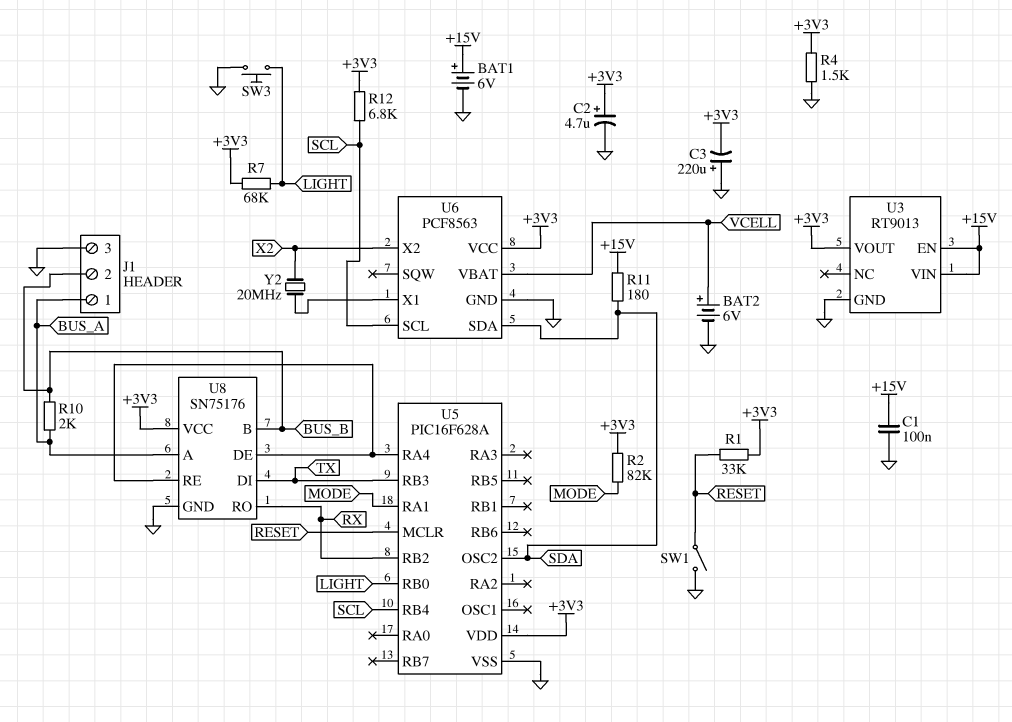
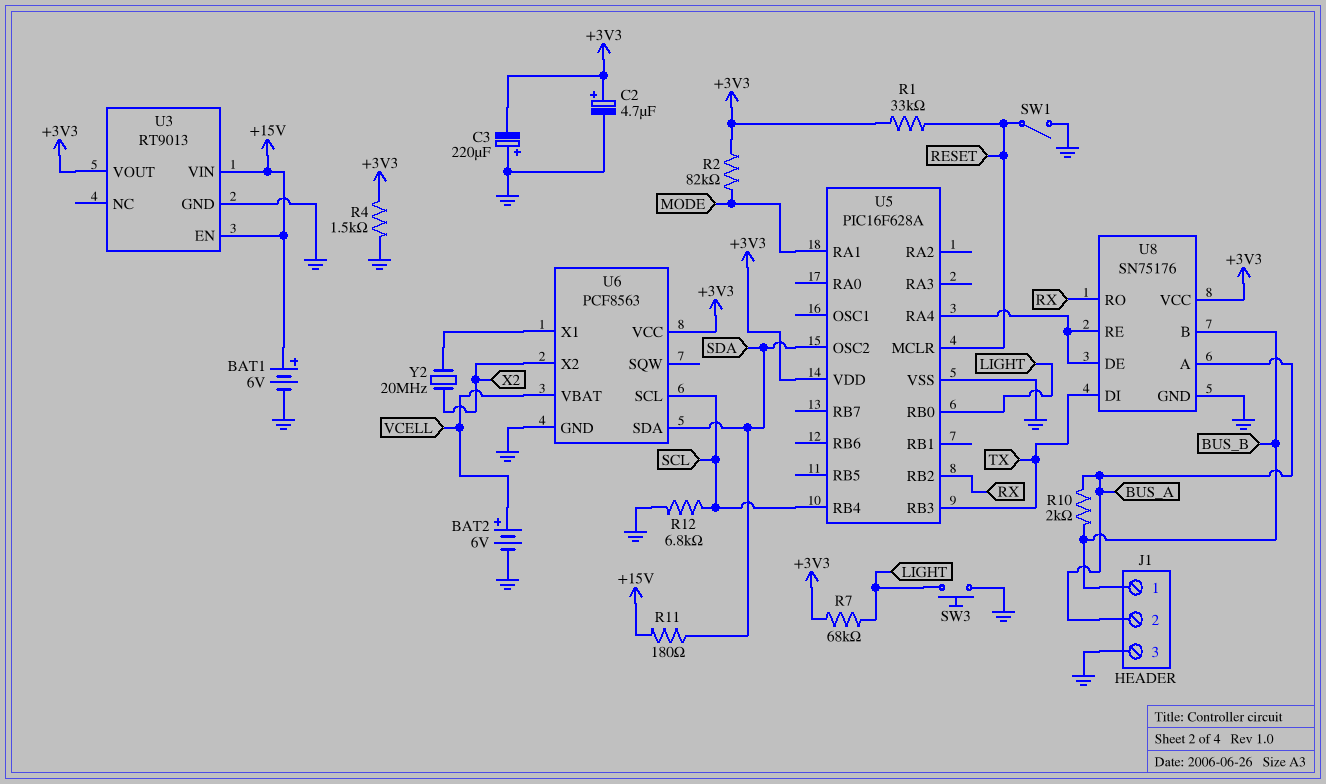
C1: 100nF (+15V, GND) -> none
J1 pin 1: BUS_A -> BUS_B
J1 pin 2: BUS_B -> BUS_A
R12: 6.8k (+3V3, SCL) -> 6.8k (GND, SCL)

